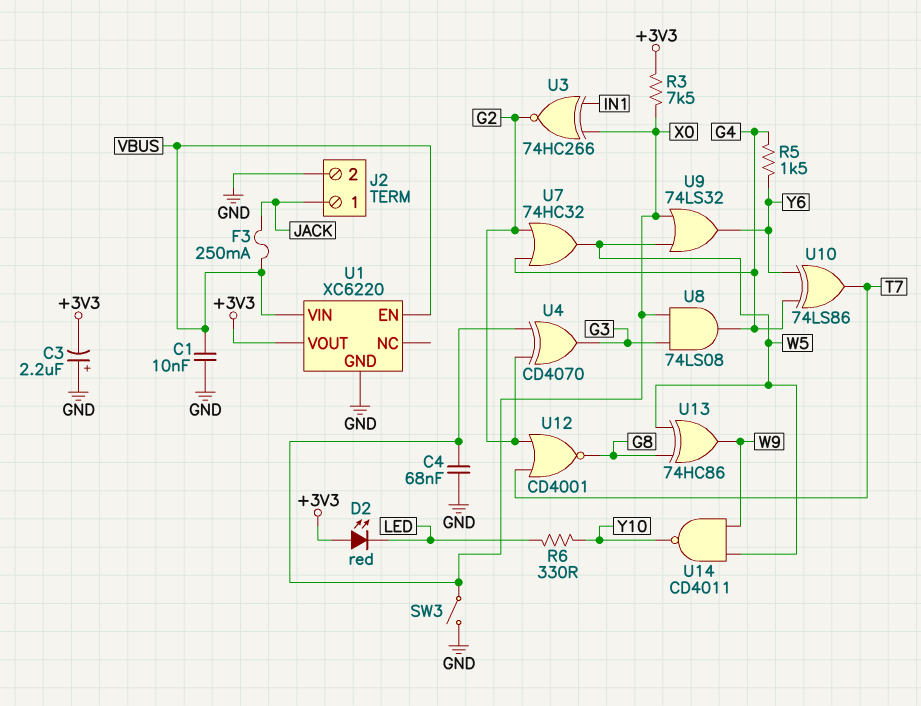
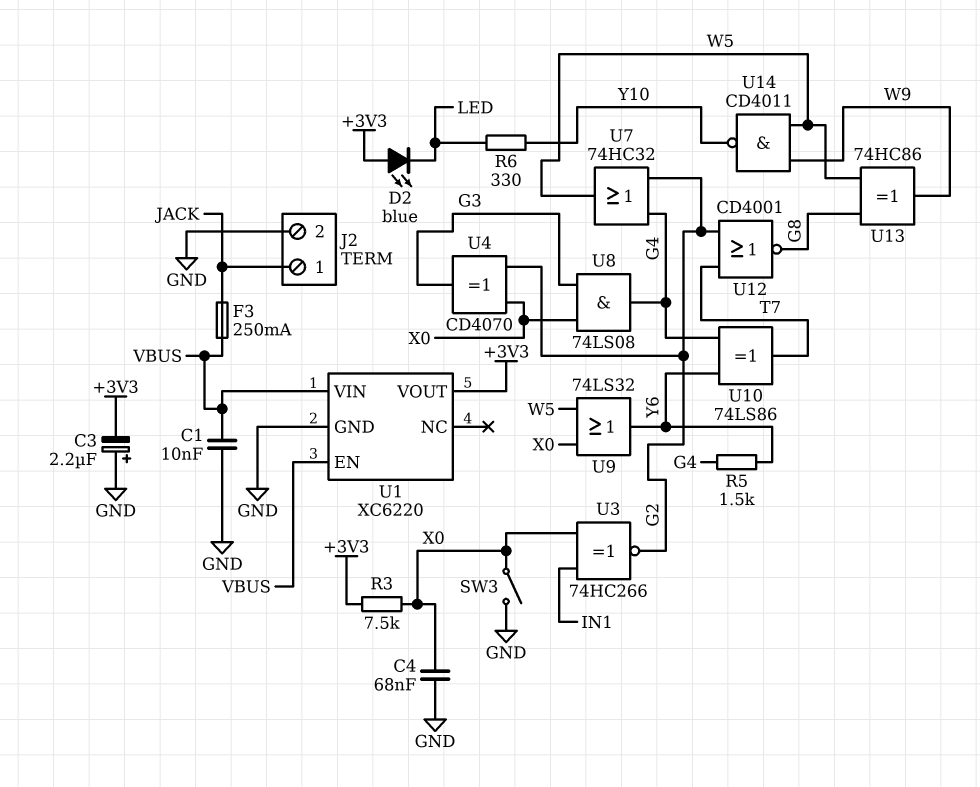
D2: LED red (A +3V3, K LED) -> LED blue (A +3V3, K LED)

